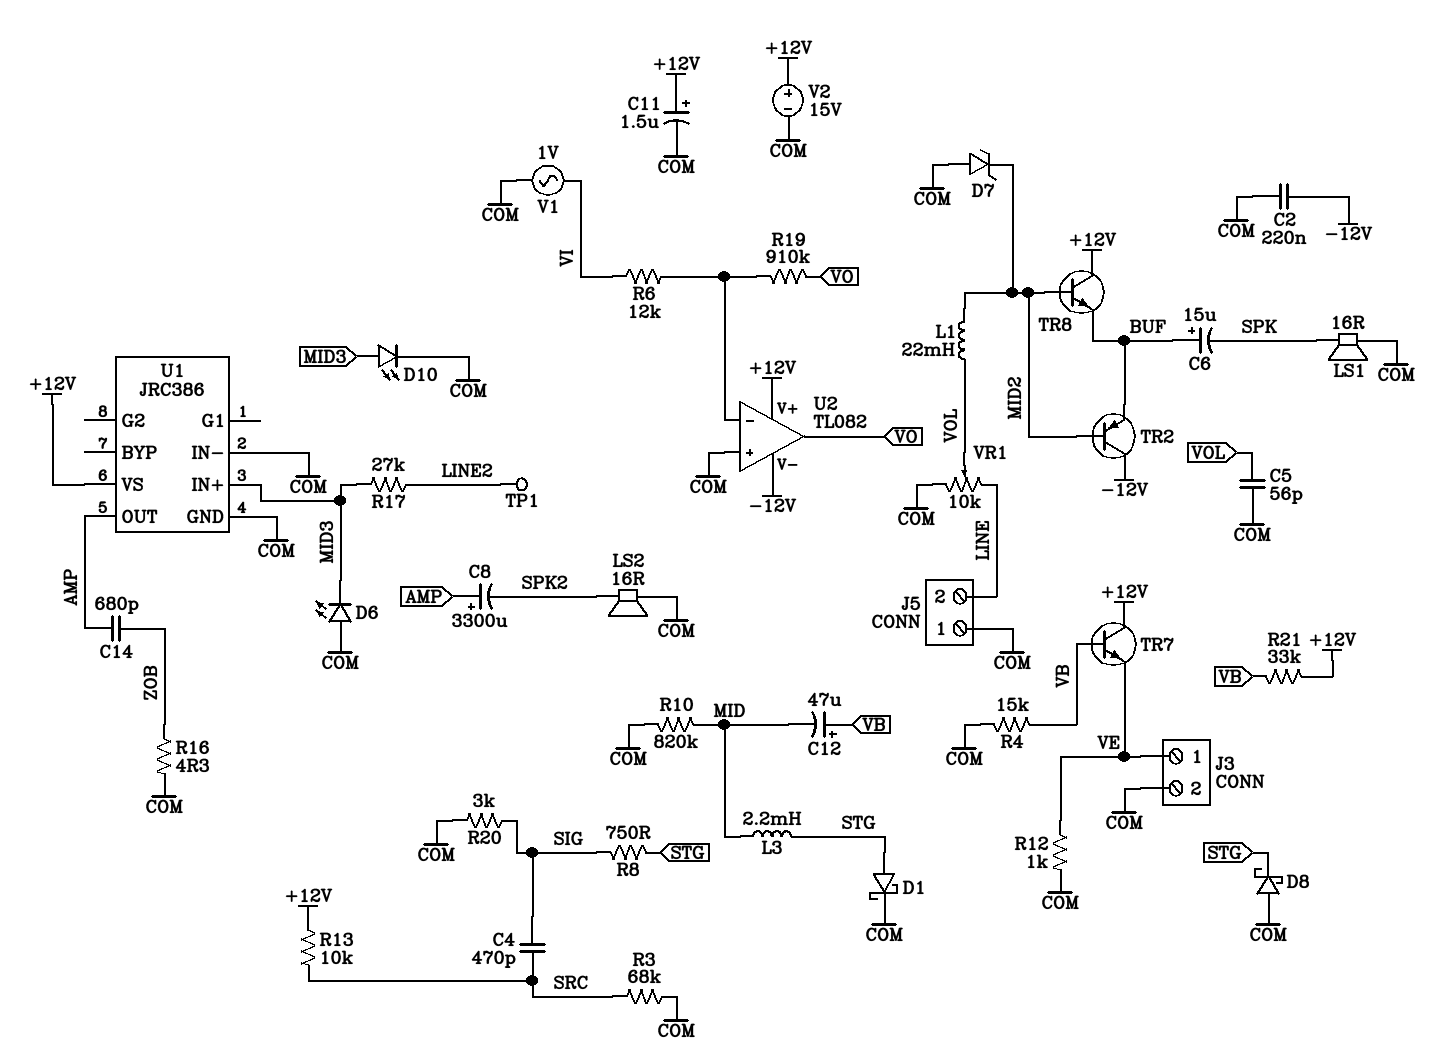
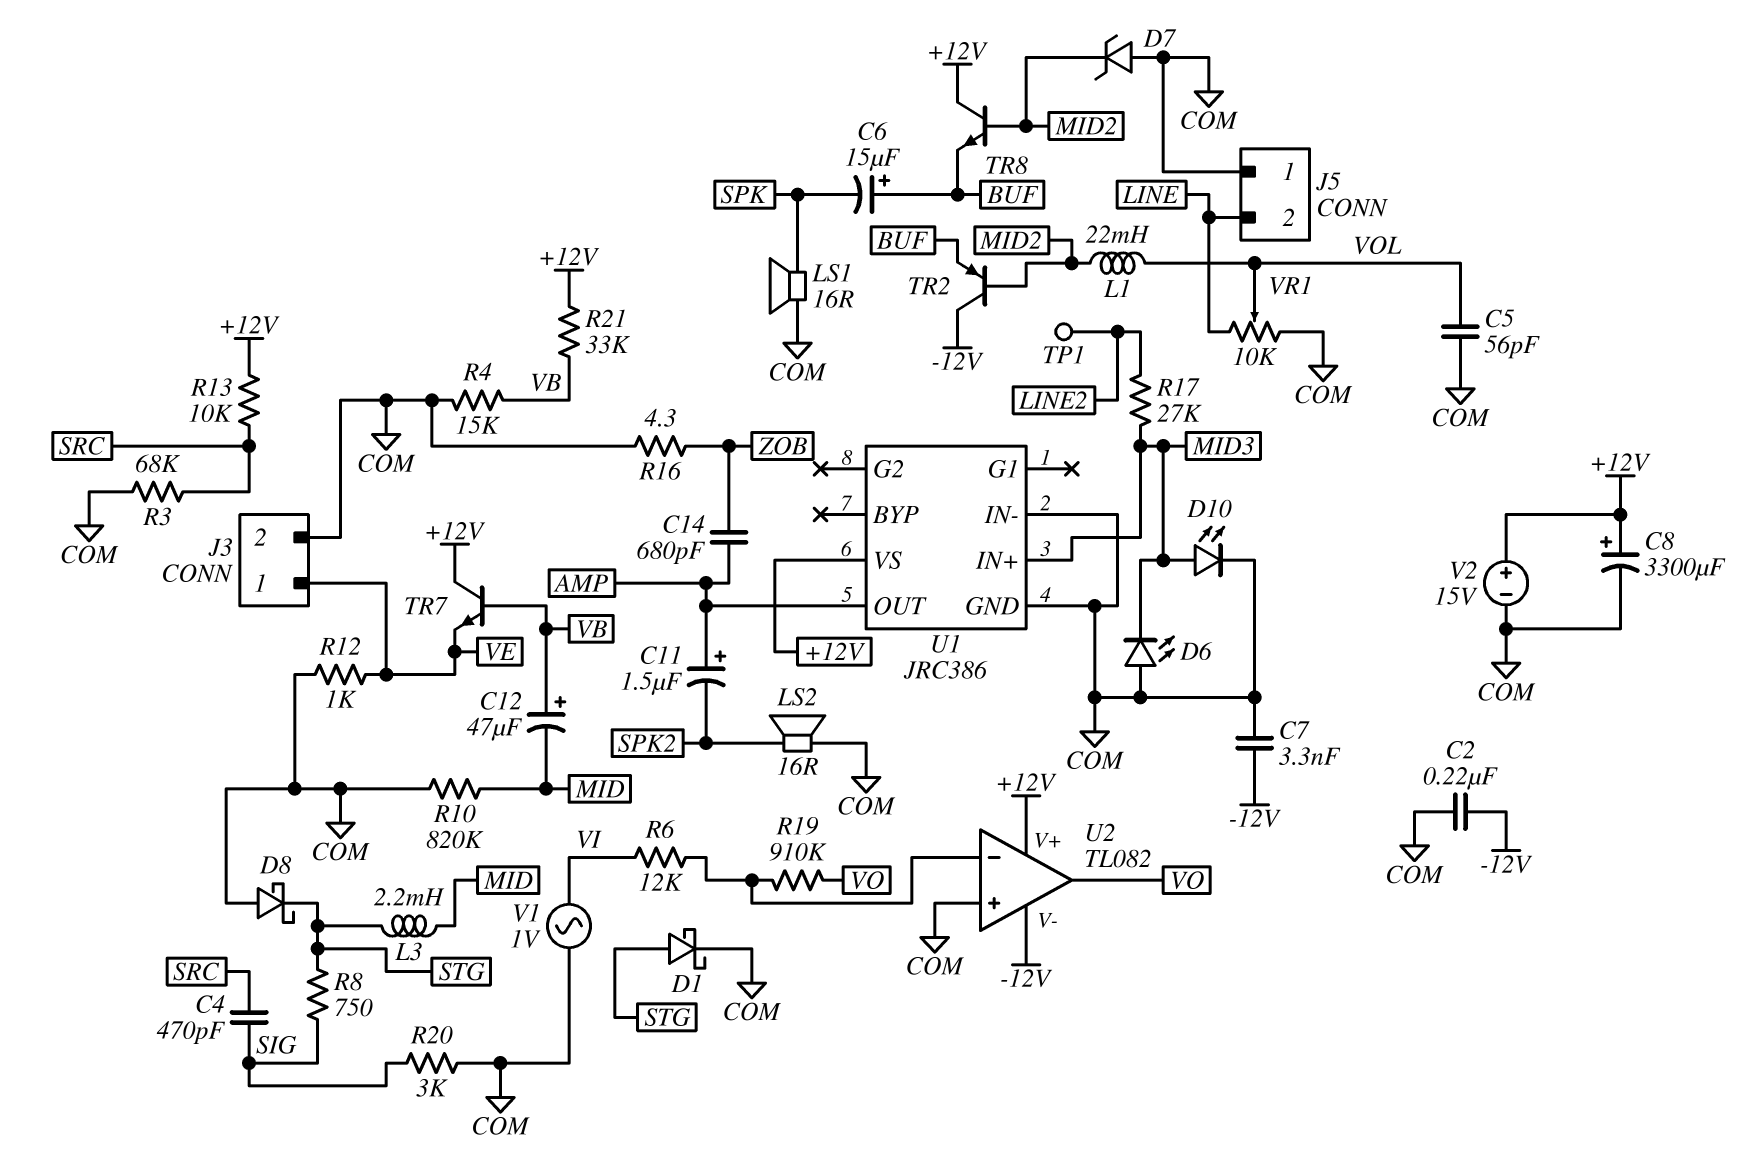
C7: none -> 3.3nF (-12V, COM)
C8: 3300uF (plus AMP, minus SPK2) -> 3300uF (plus +12V, minus COM)
C11: 1.5uF (plus +12V, minus COM) -> 1.5uF (plus AMP, minus SPK2)

